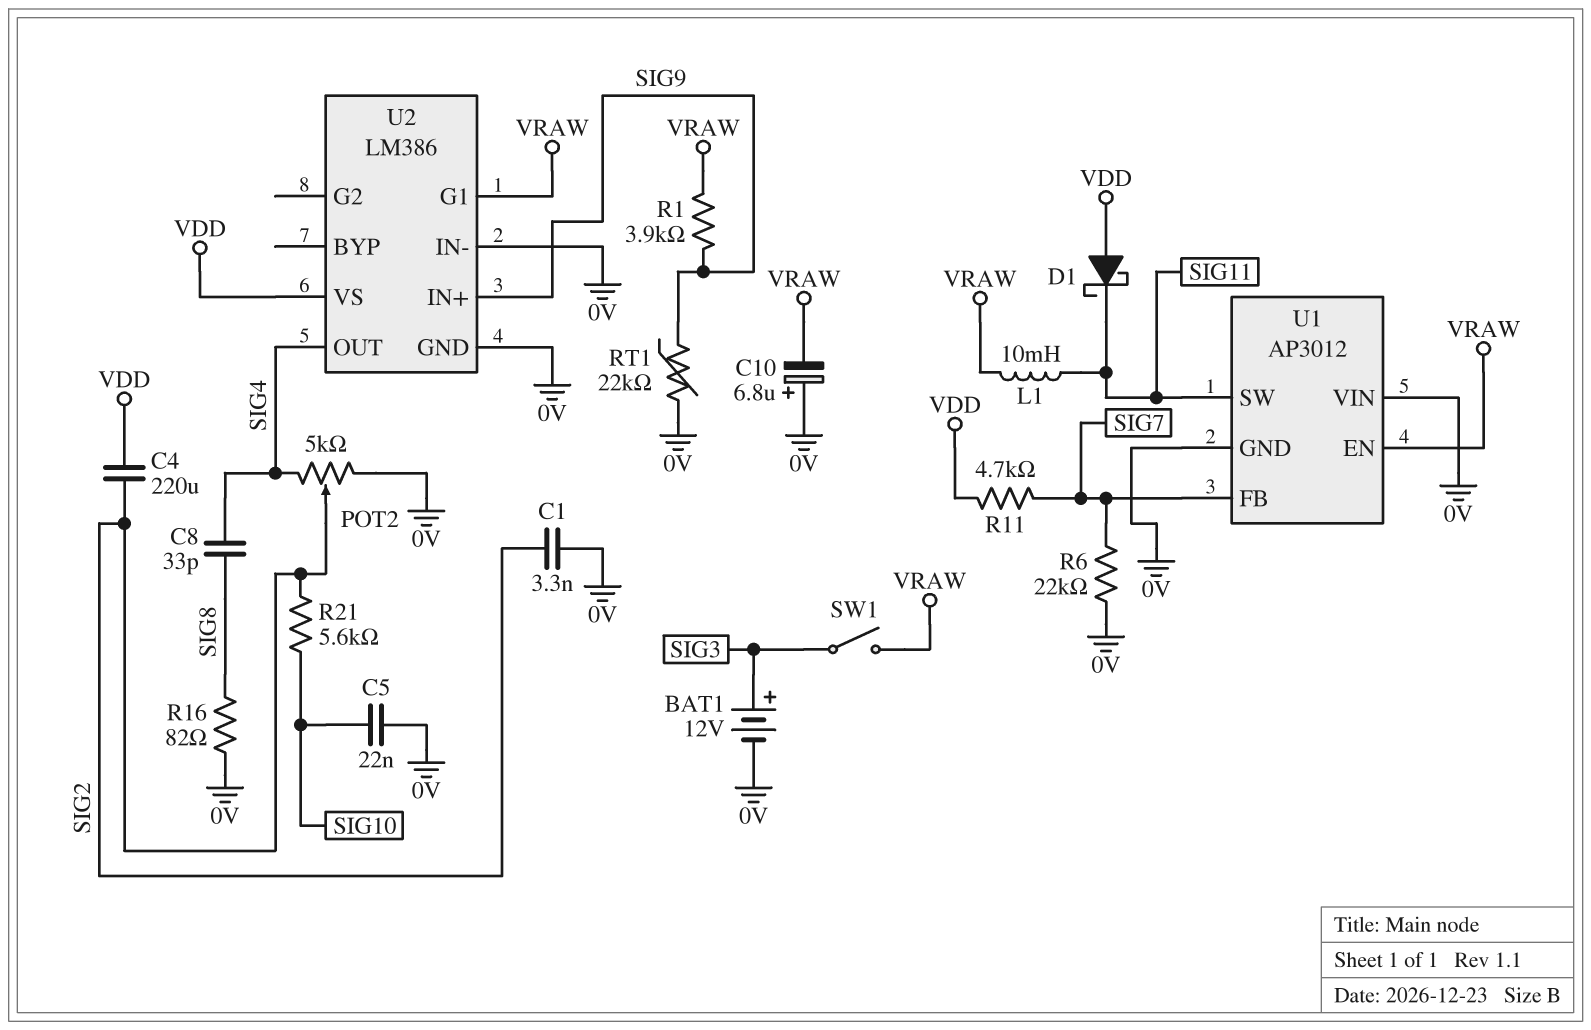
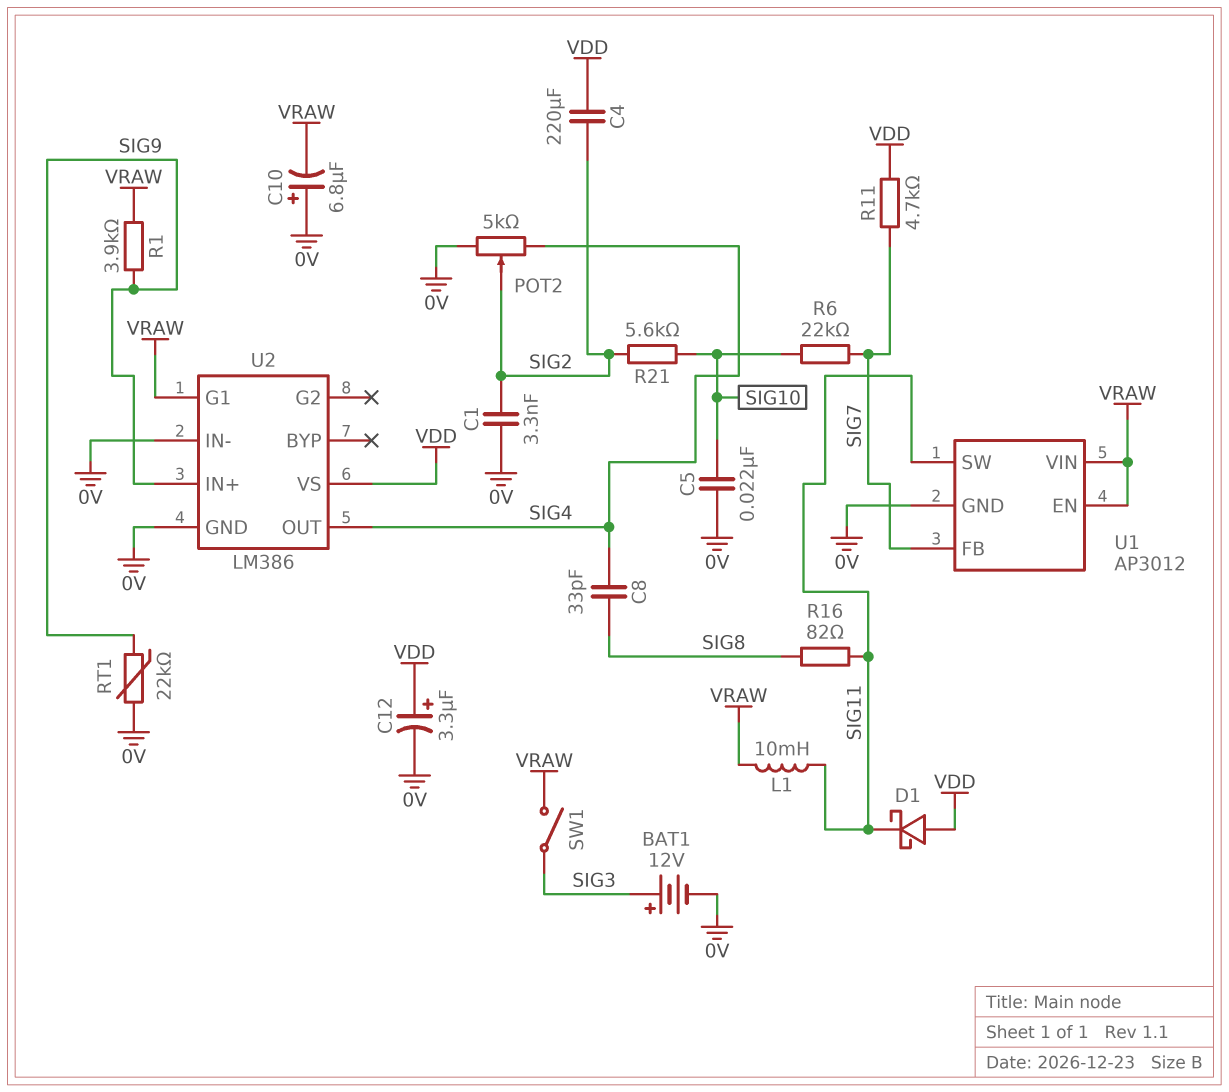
C12: none -> 3.3uF (plus VDD, minus 0V)
R6: 22k (0V, SIG7) -> 22k (SIG7, SIG10)
R16: 82 (0V, SIG8) -> 82 (SIG8, SIG11)
U1 pin VIN: 0V -> VRAW

